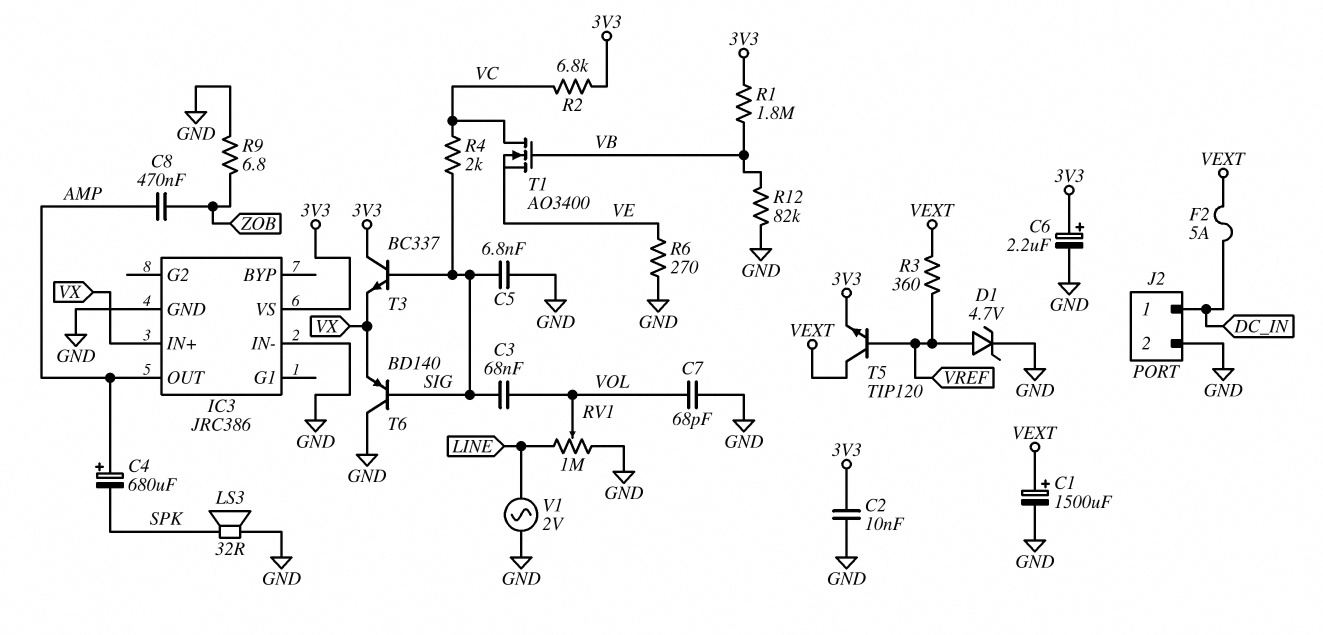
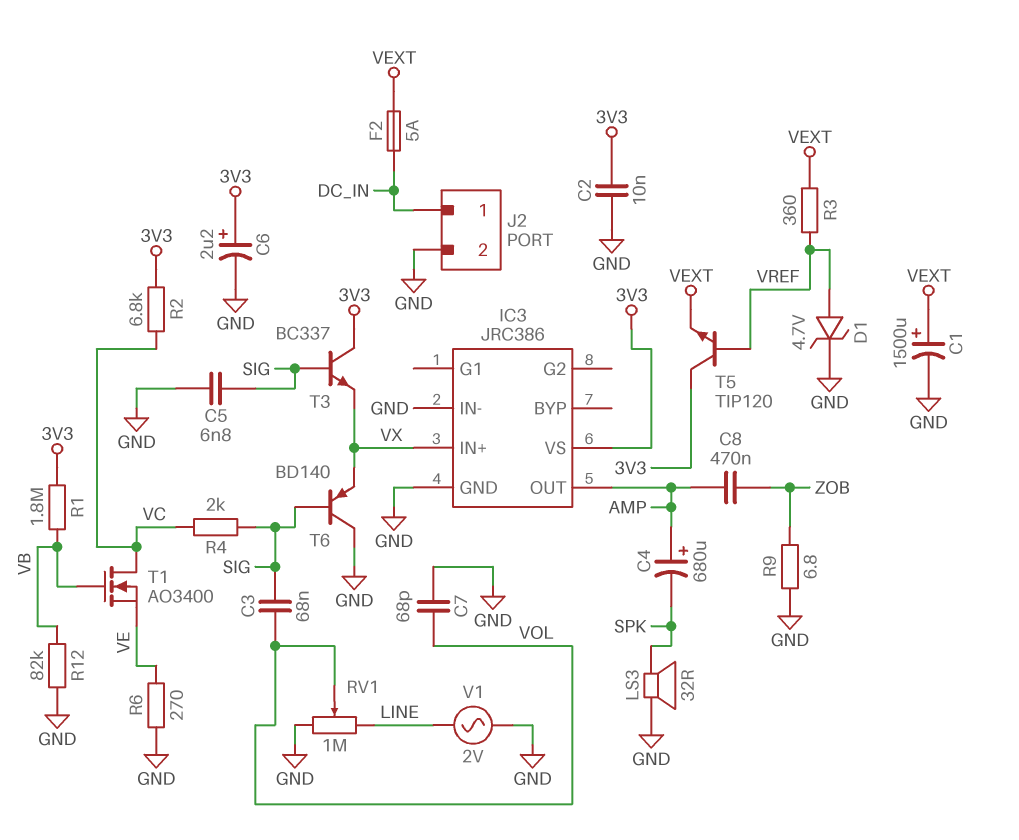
T5: NPN TIP120 (B VREF, C VEXT, E 3V3) -> NPN TIP120 (B VREF, C 3V3, E VEXT)

